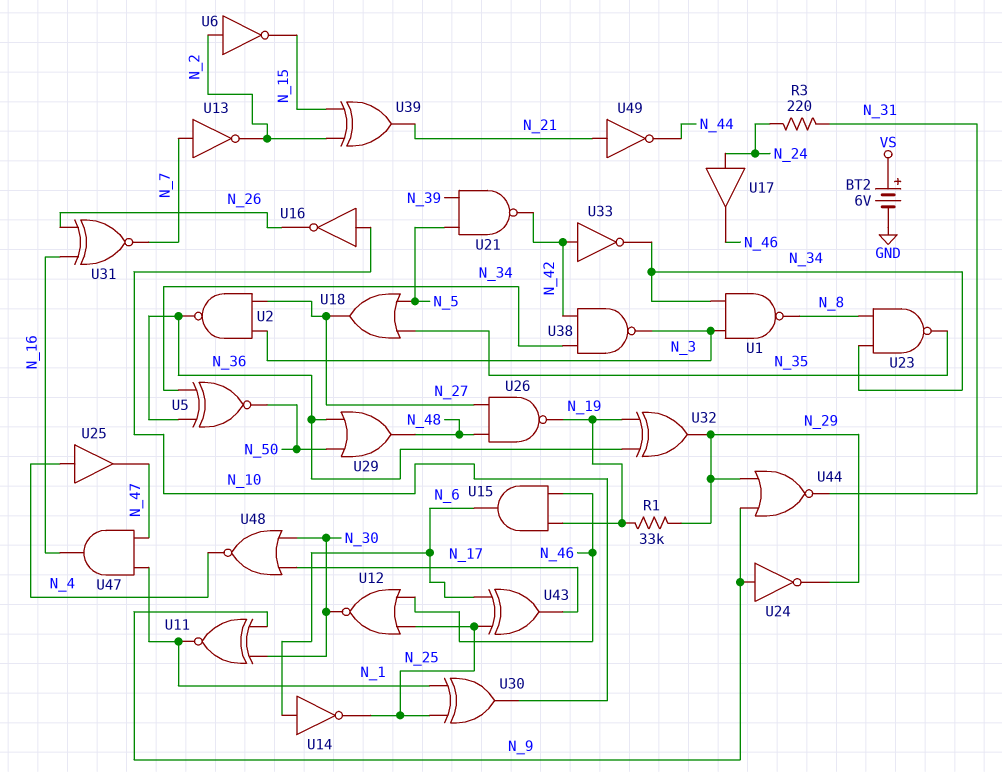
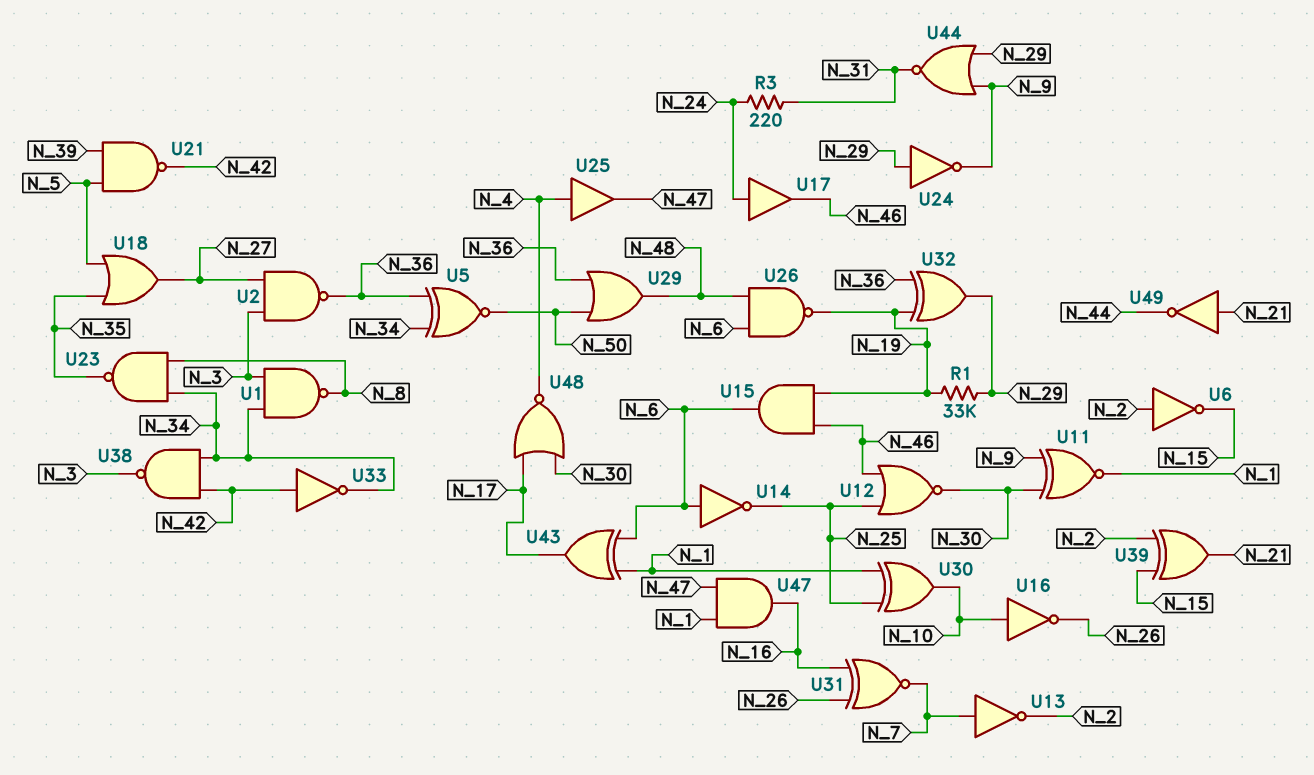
BT2: 6V (plus VS, minus GND) -> none
U24: NOT (in N_9, out N_29) -> NOT (in N_29, out N_9)
U26: NAND (in N_27, in N_48, out N_19) -> NAND (in N_6, in N_48, out N_19)
U43: XOR (in N_6, in N_25, out N_17) -> XOR (in N_1, in N_6, out N_17)

